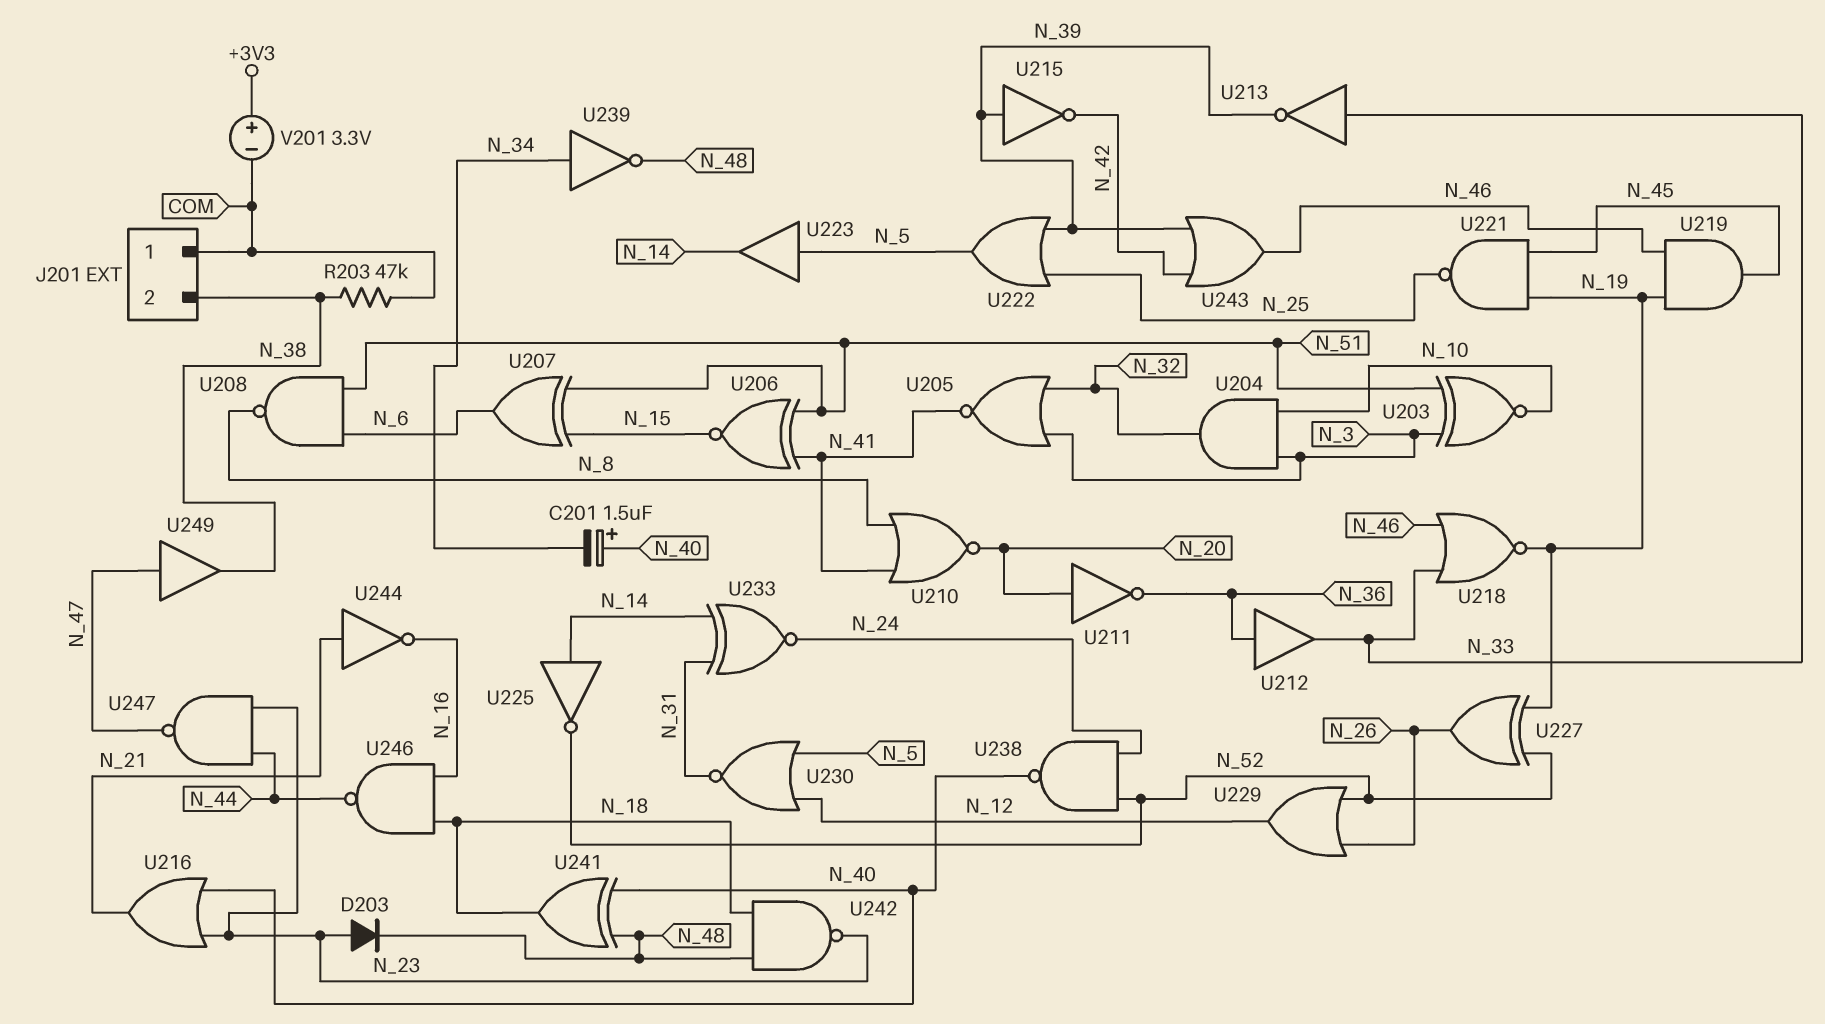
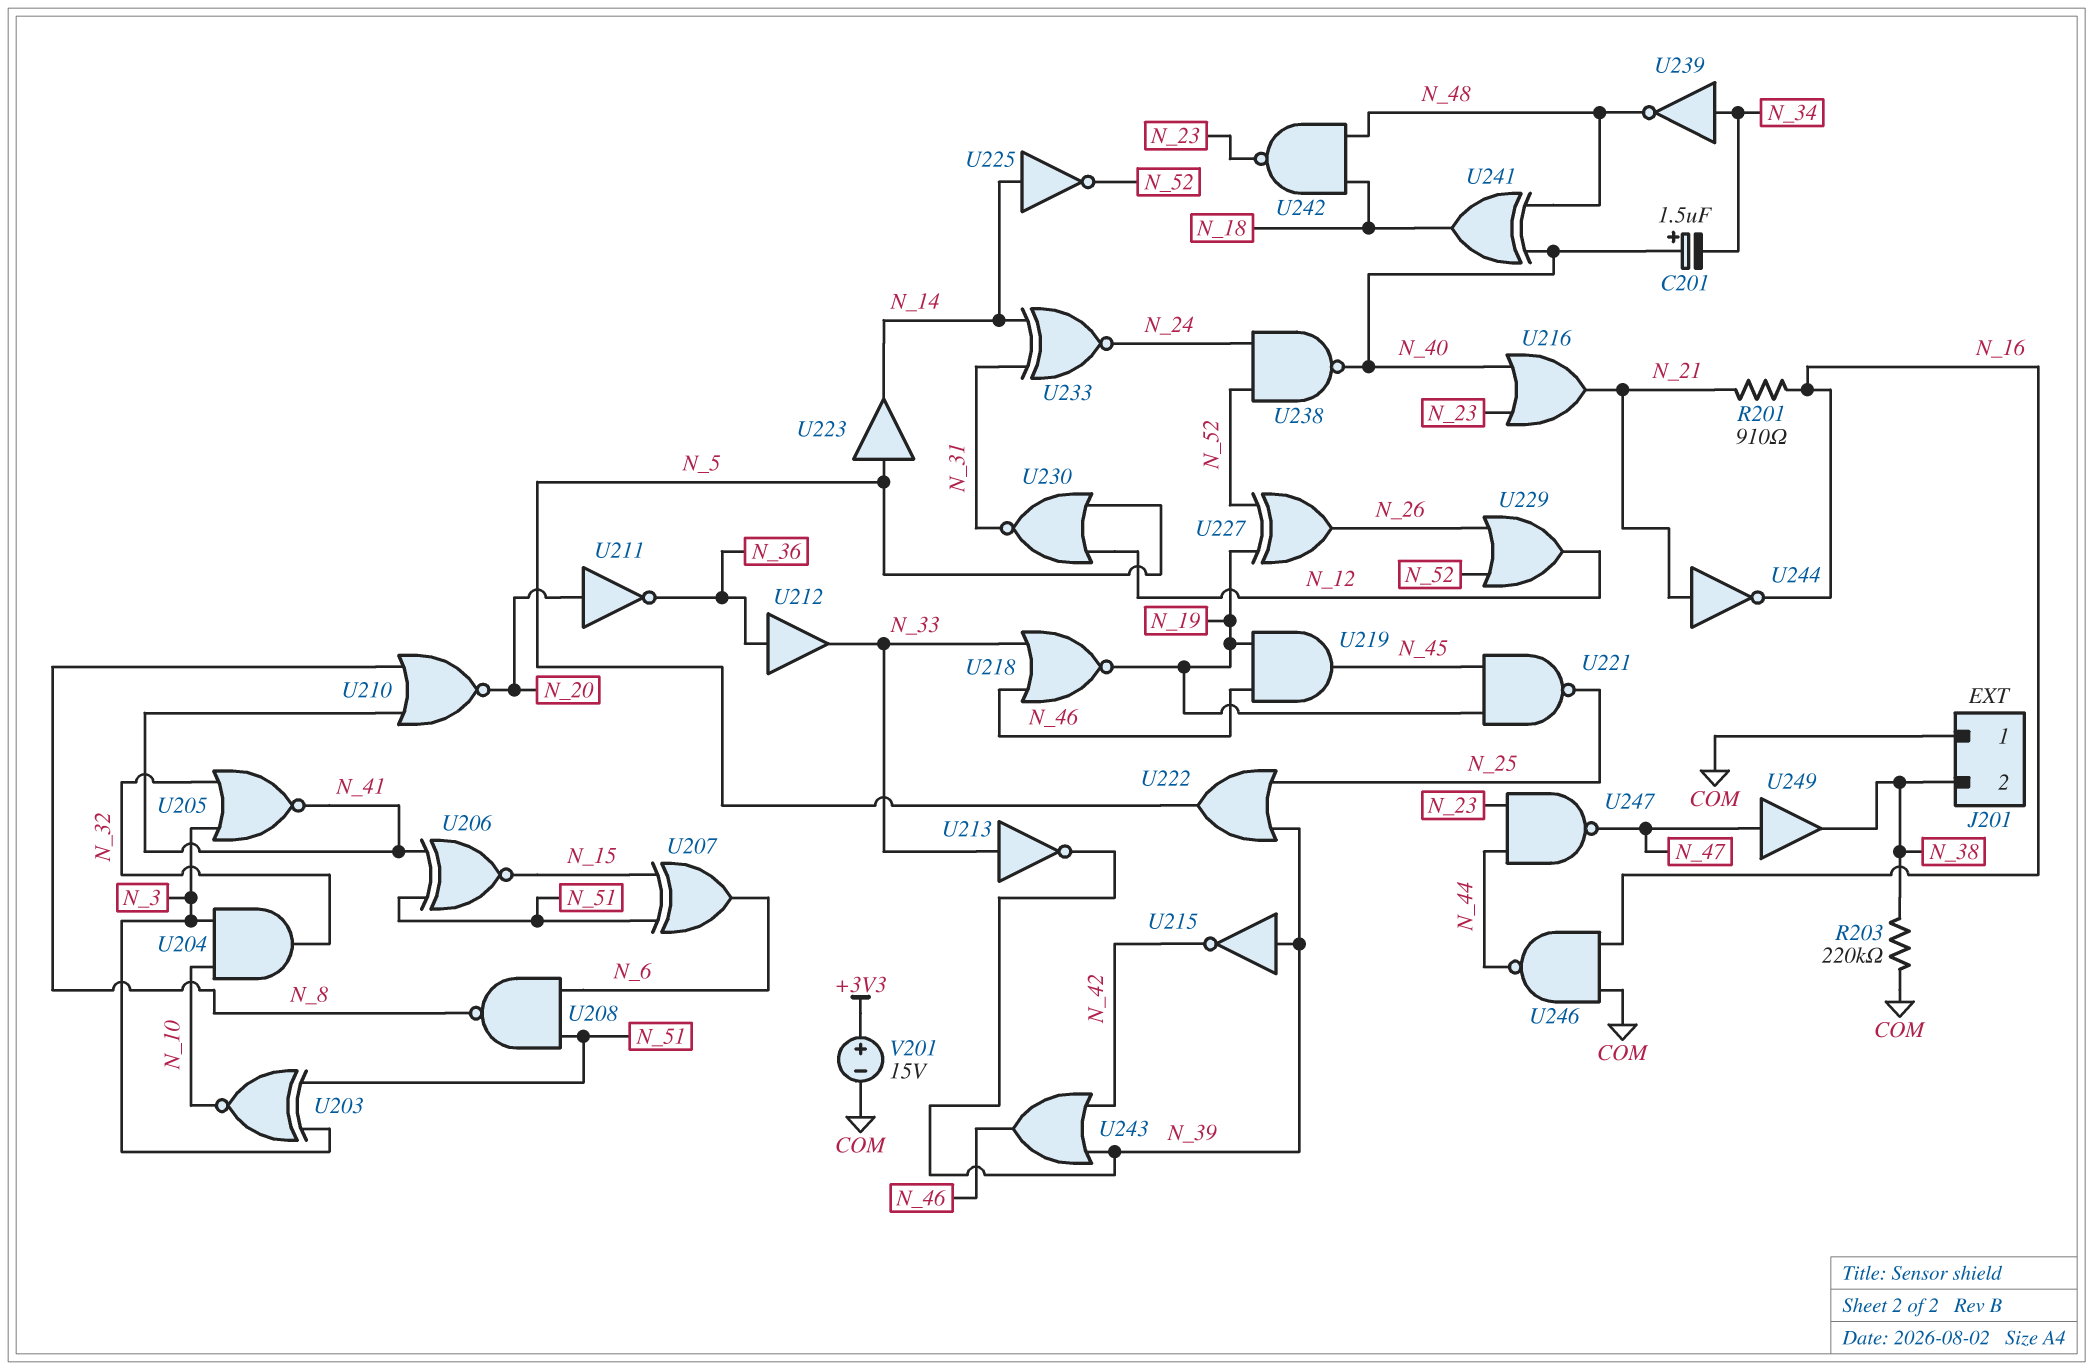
D203: diode (A N_23, K N_48) -> none
R201: none -> 910 (N_16, N_21)
R203: 47k (COM, N_38) -> 220k (COM, N_38)
U246: NAND (in N_16, in N_18, out N_44) -> NAND (in COM, in N_16, out N_44)
V201: 3.3V (plus +3V3, minus COM) -> 15V (plus +3V3, minus COM)

